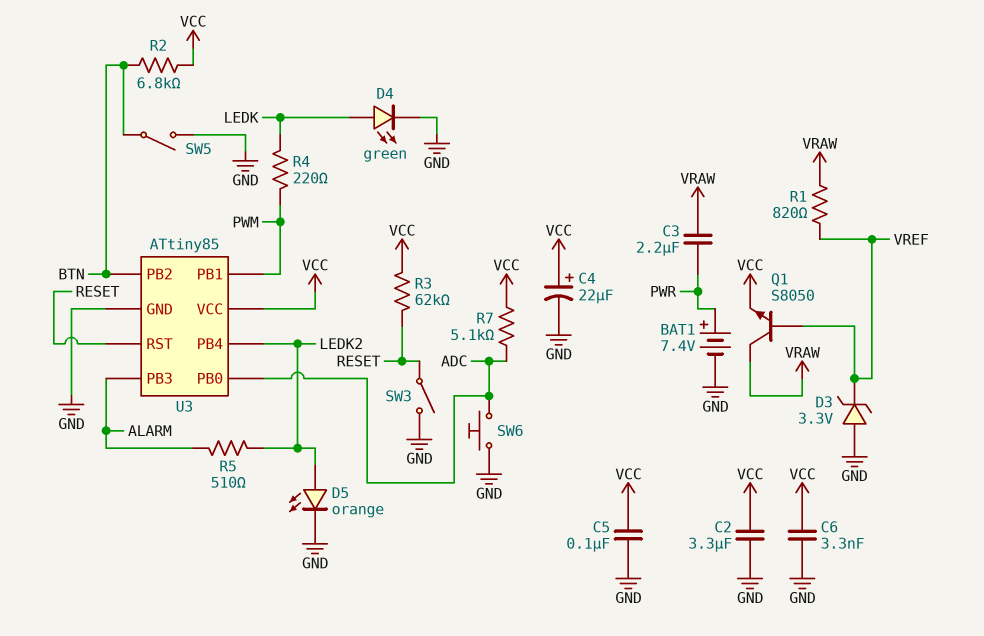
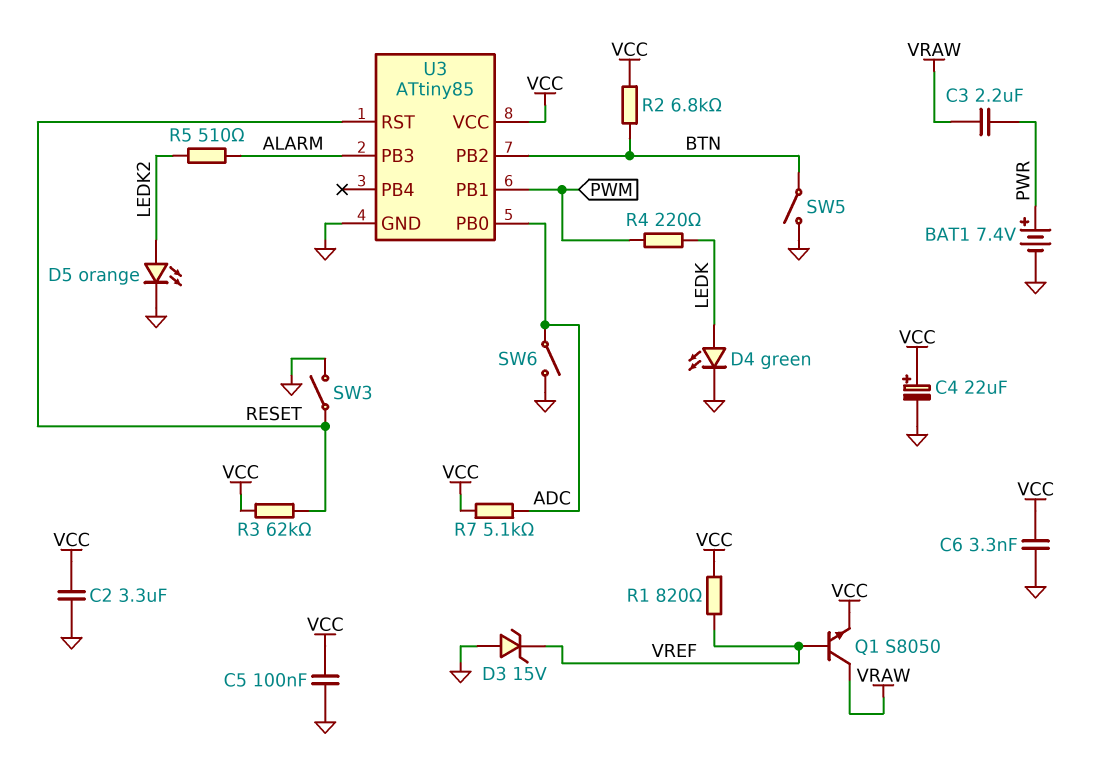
D3: zener 3.3V (A GND, K VREF) -> zener 15V (A GND, K VREF)
R1: 820 (VRAW, VREF) -> 820 (VCC, VREF)
SW6: button (ADC, GND) -> switch (ADC, GND)
U3 pin PB4: LEDK2 -> none

